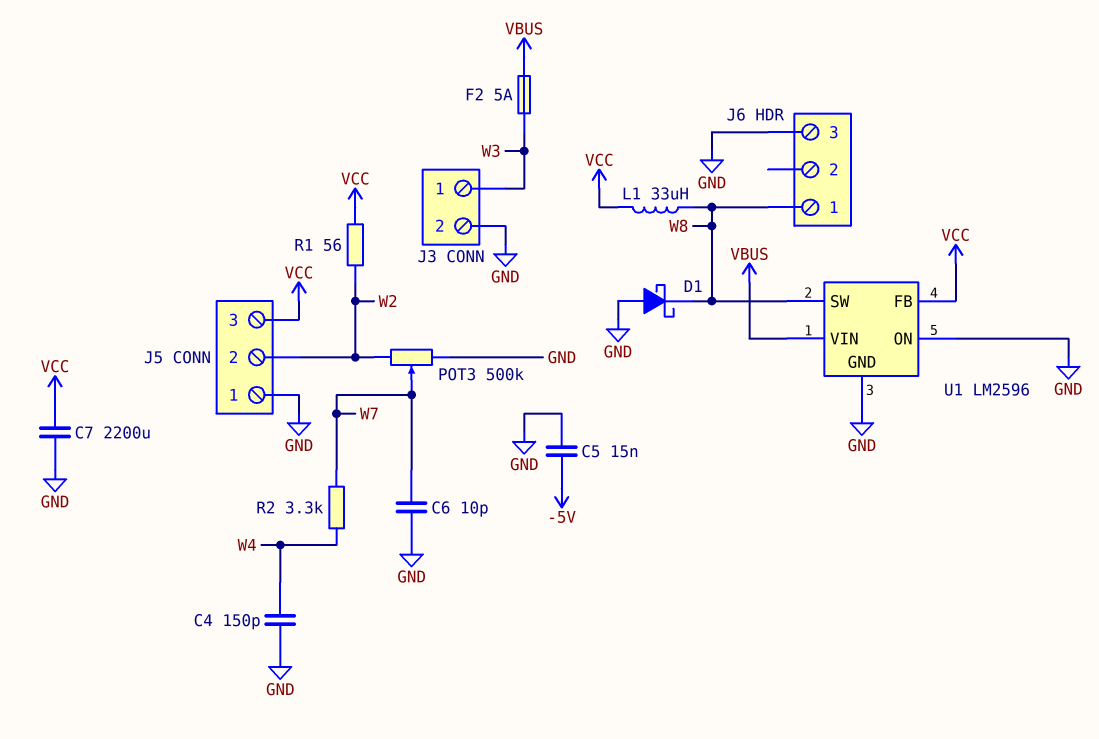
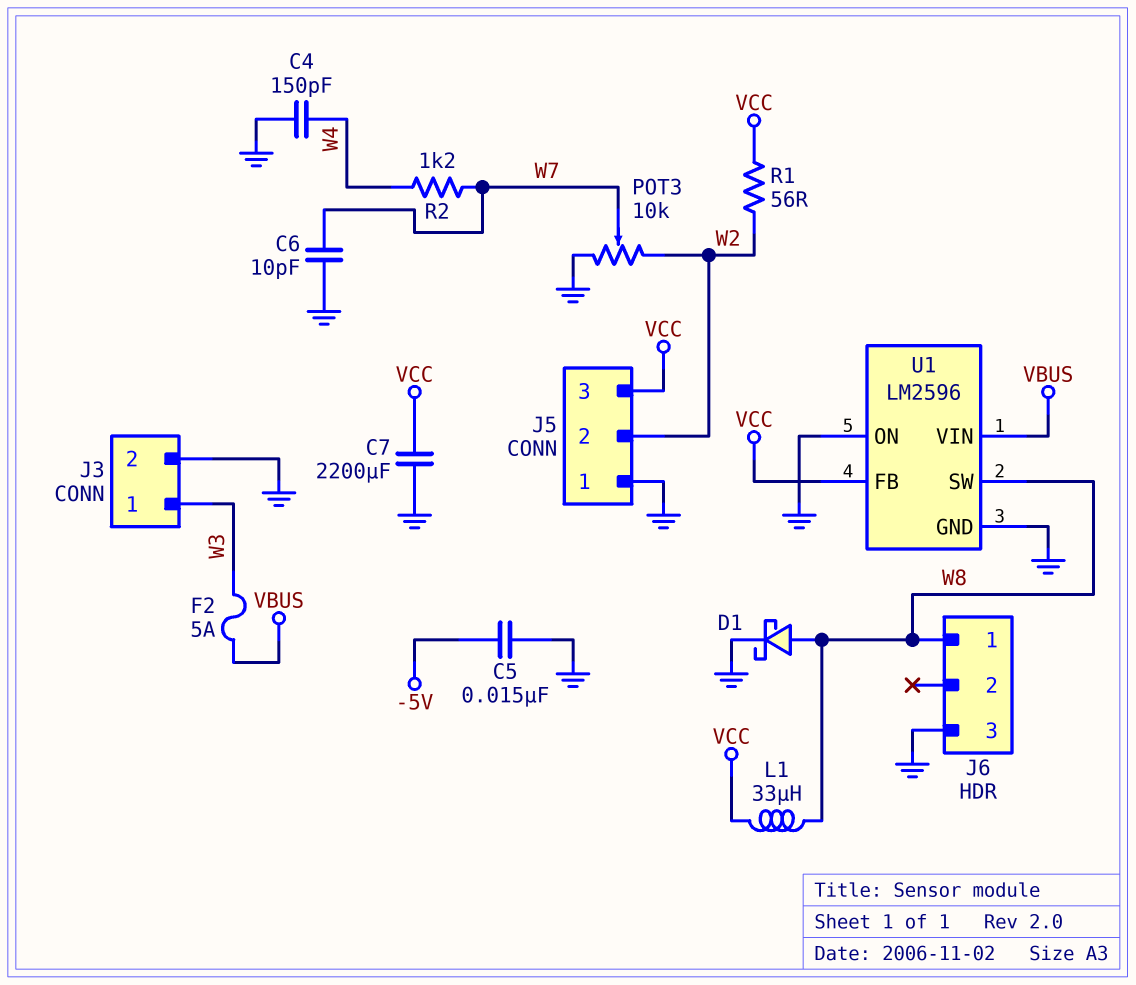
D1: schottky (A GND, K W8) -> schottky (A W8, K GND)
POT3: 500k (GND, W2, wiper W7) -> 10k (GND, W2, wiper W7)
R2: 3.3k (W4, W7) -> 1.2k (W4, W7)

